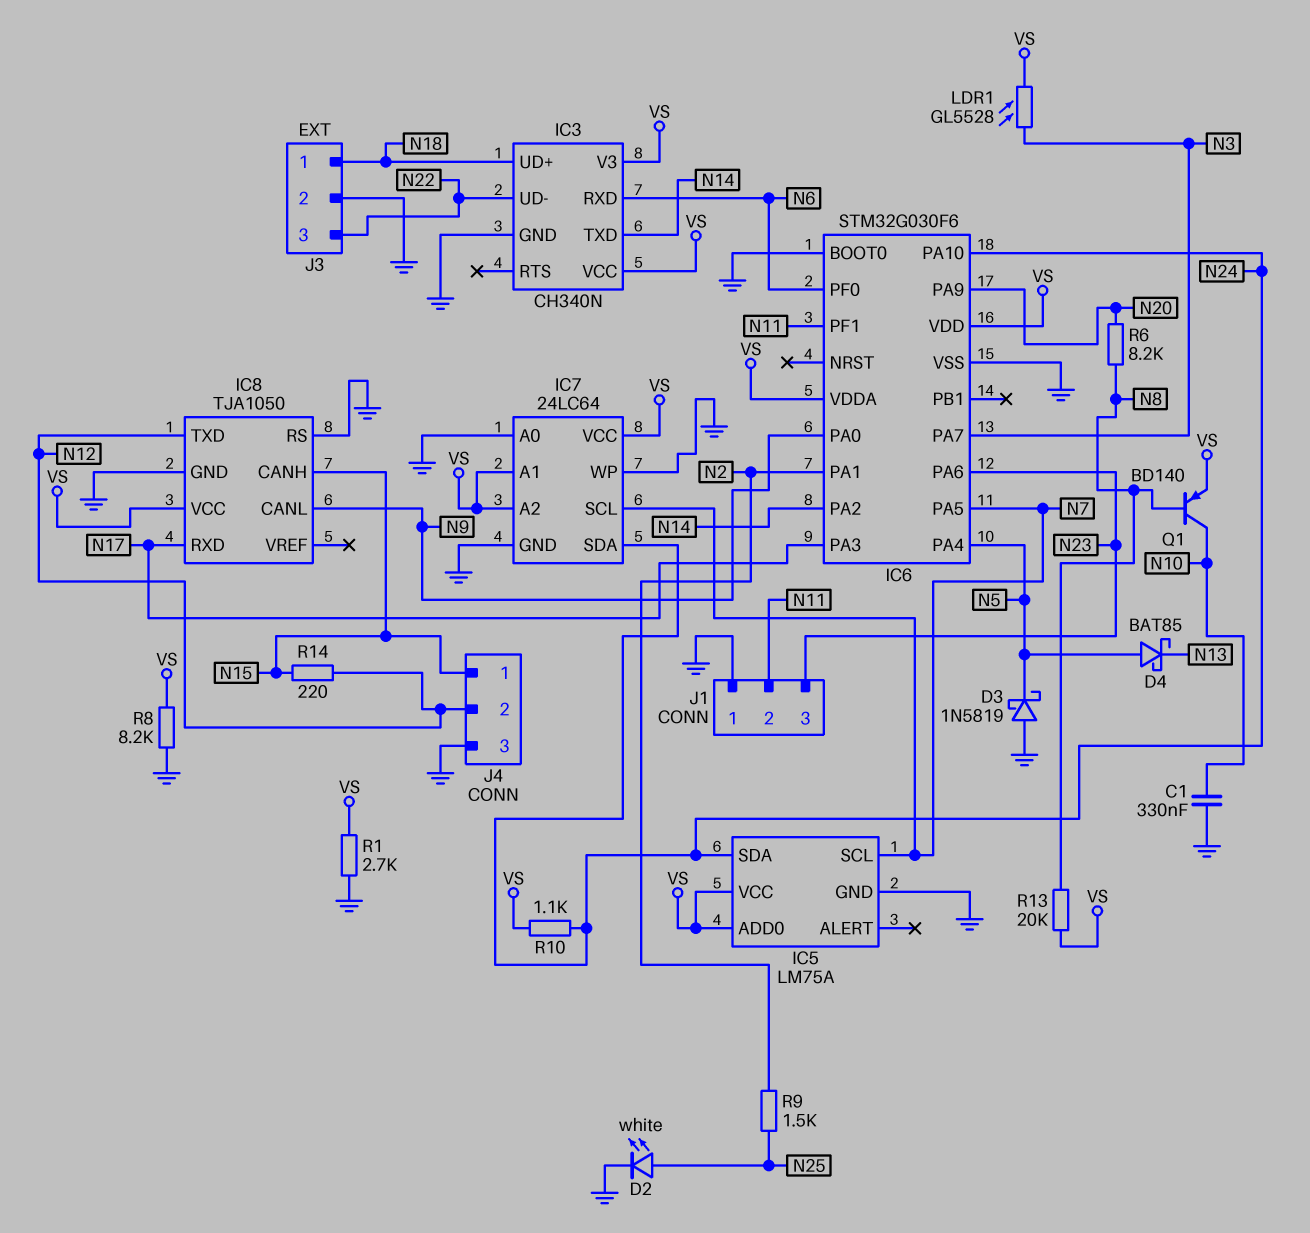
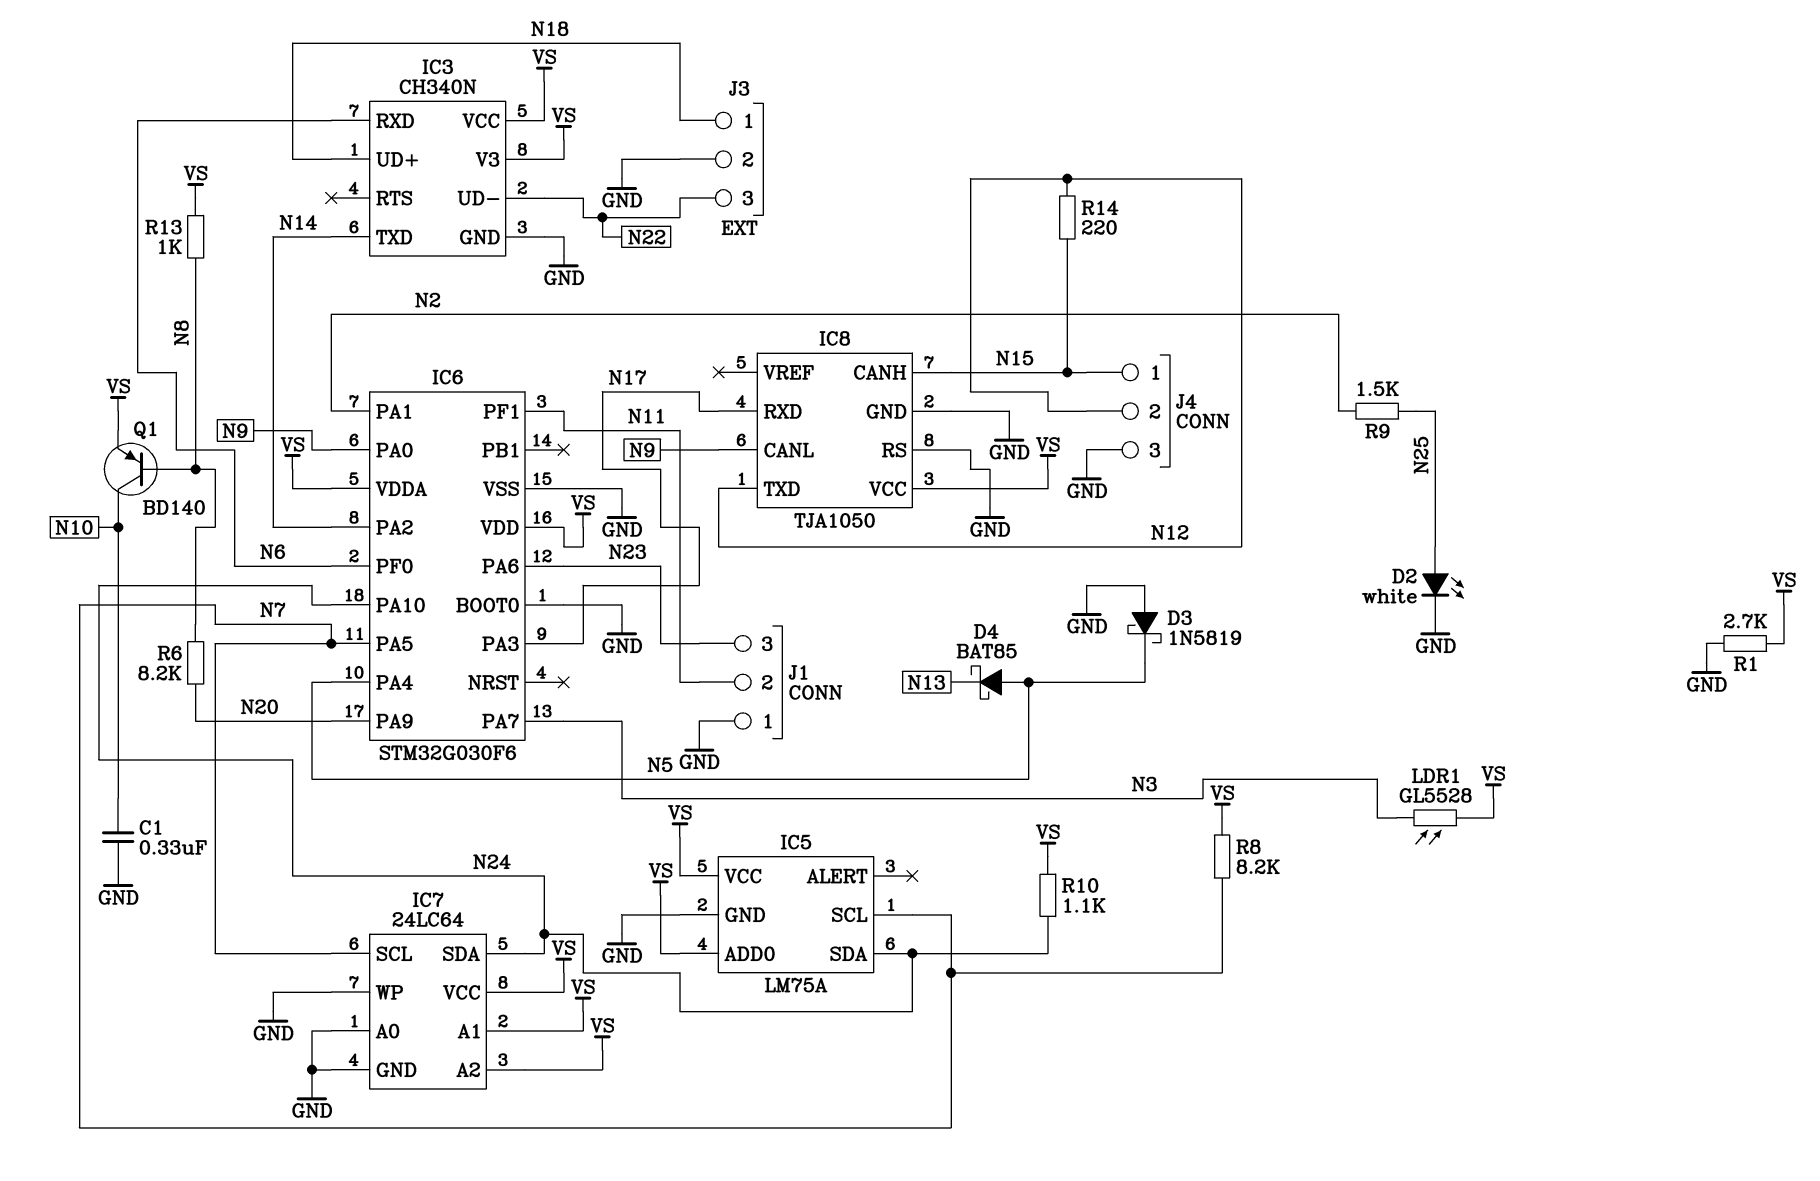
R8: 8.2k (GND, VS) -> 8.2k (N7, VS)
R13: 20k (N8, VS) -> 1k (N8, VS)

